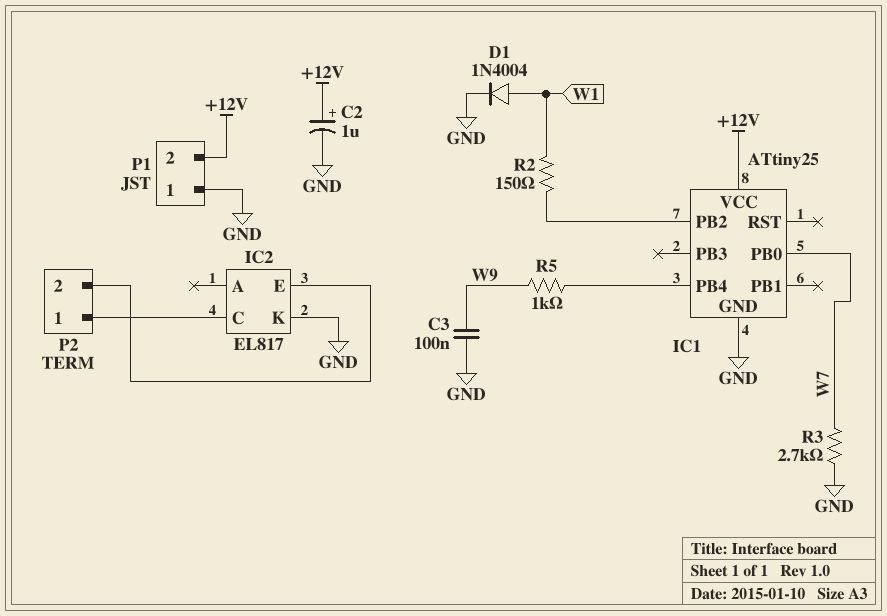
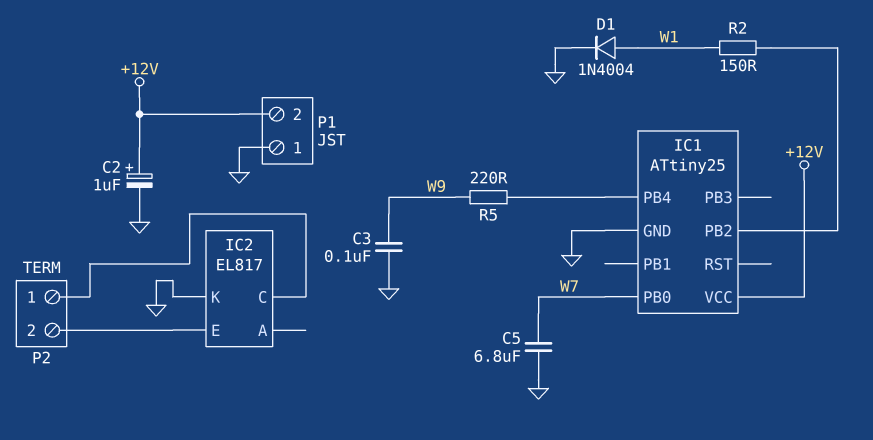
C5: none -> 6.8uF (GND, W7)
R3: 2.7k (GND, W7) -> none
R5: 1k (IC1/PB4, W9) -> 220 (IC1/PB4, W9)

